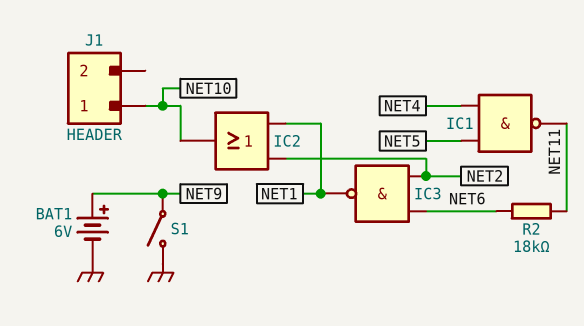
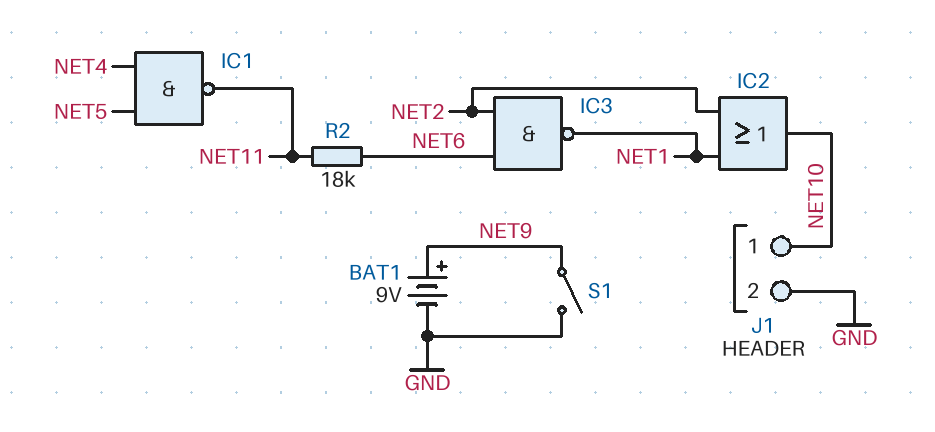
BAT1: 6V (plus NET9, minus GND) -> 9V (plus NET9, minus GND)
J1 pin 2: none -> GND

